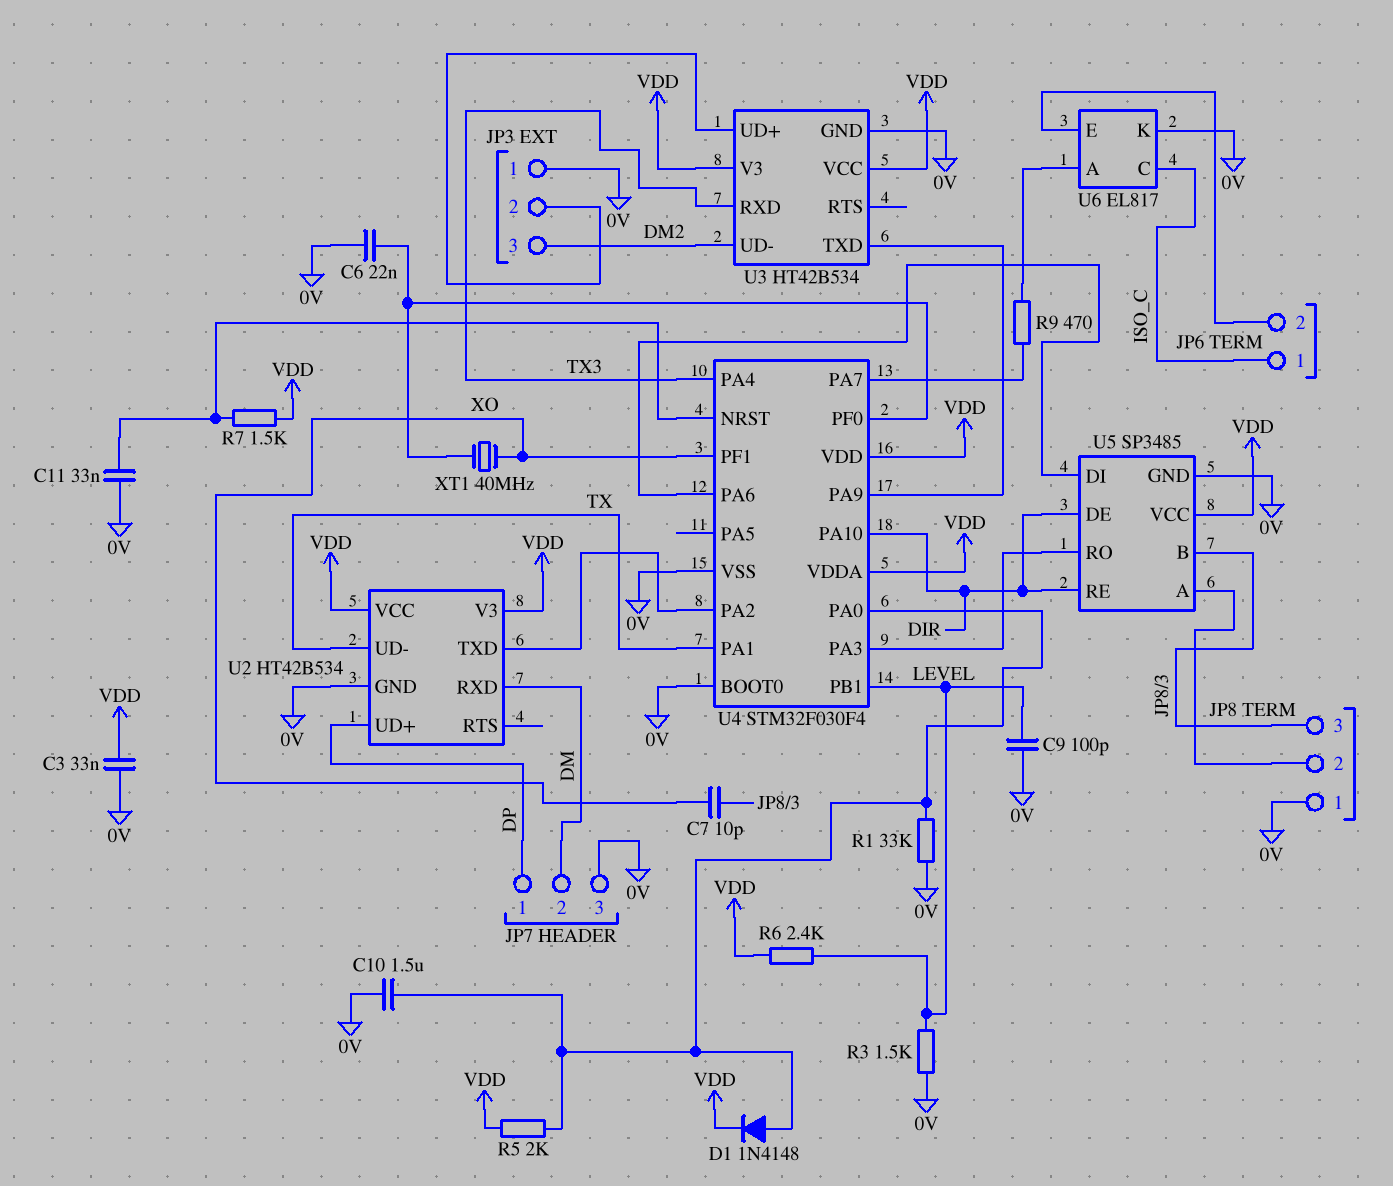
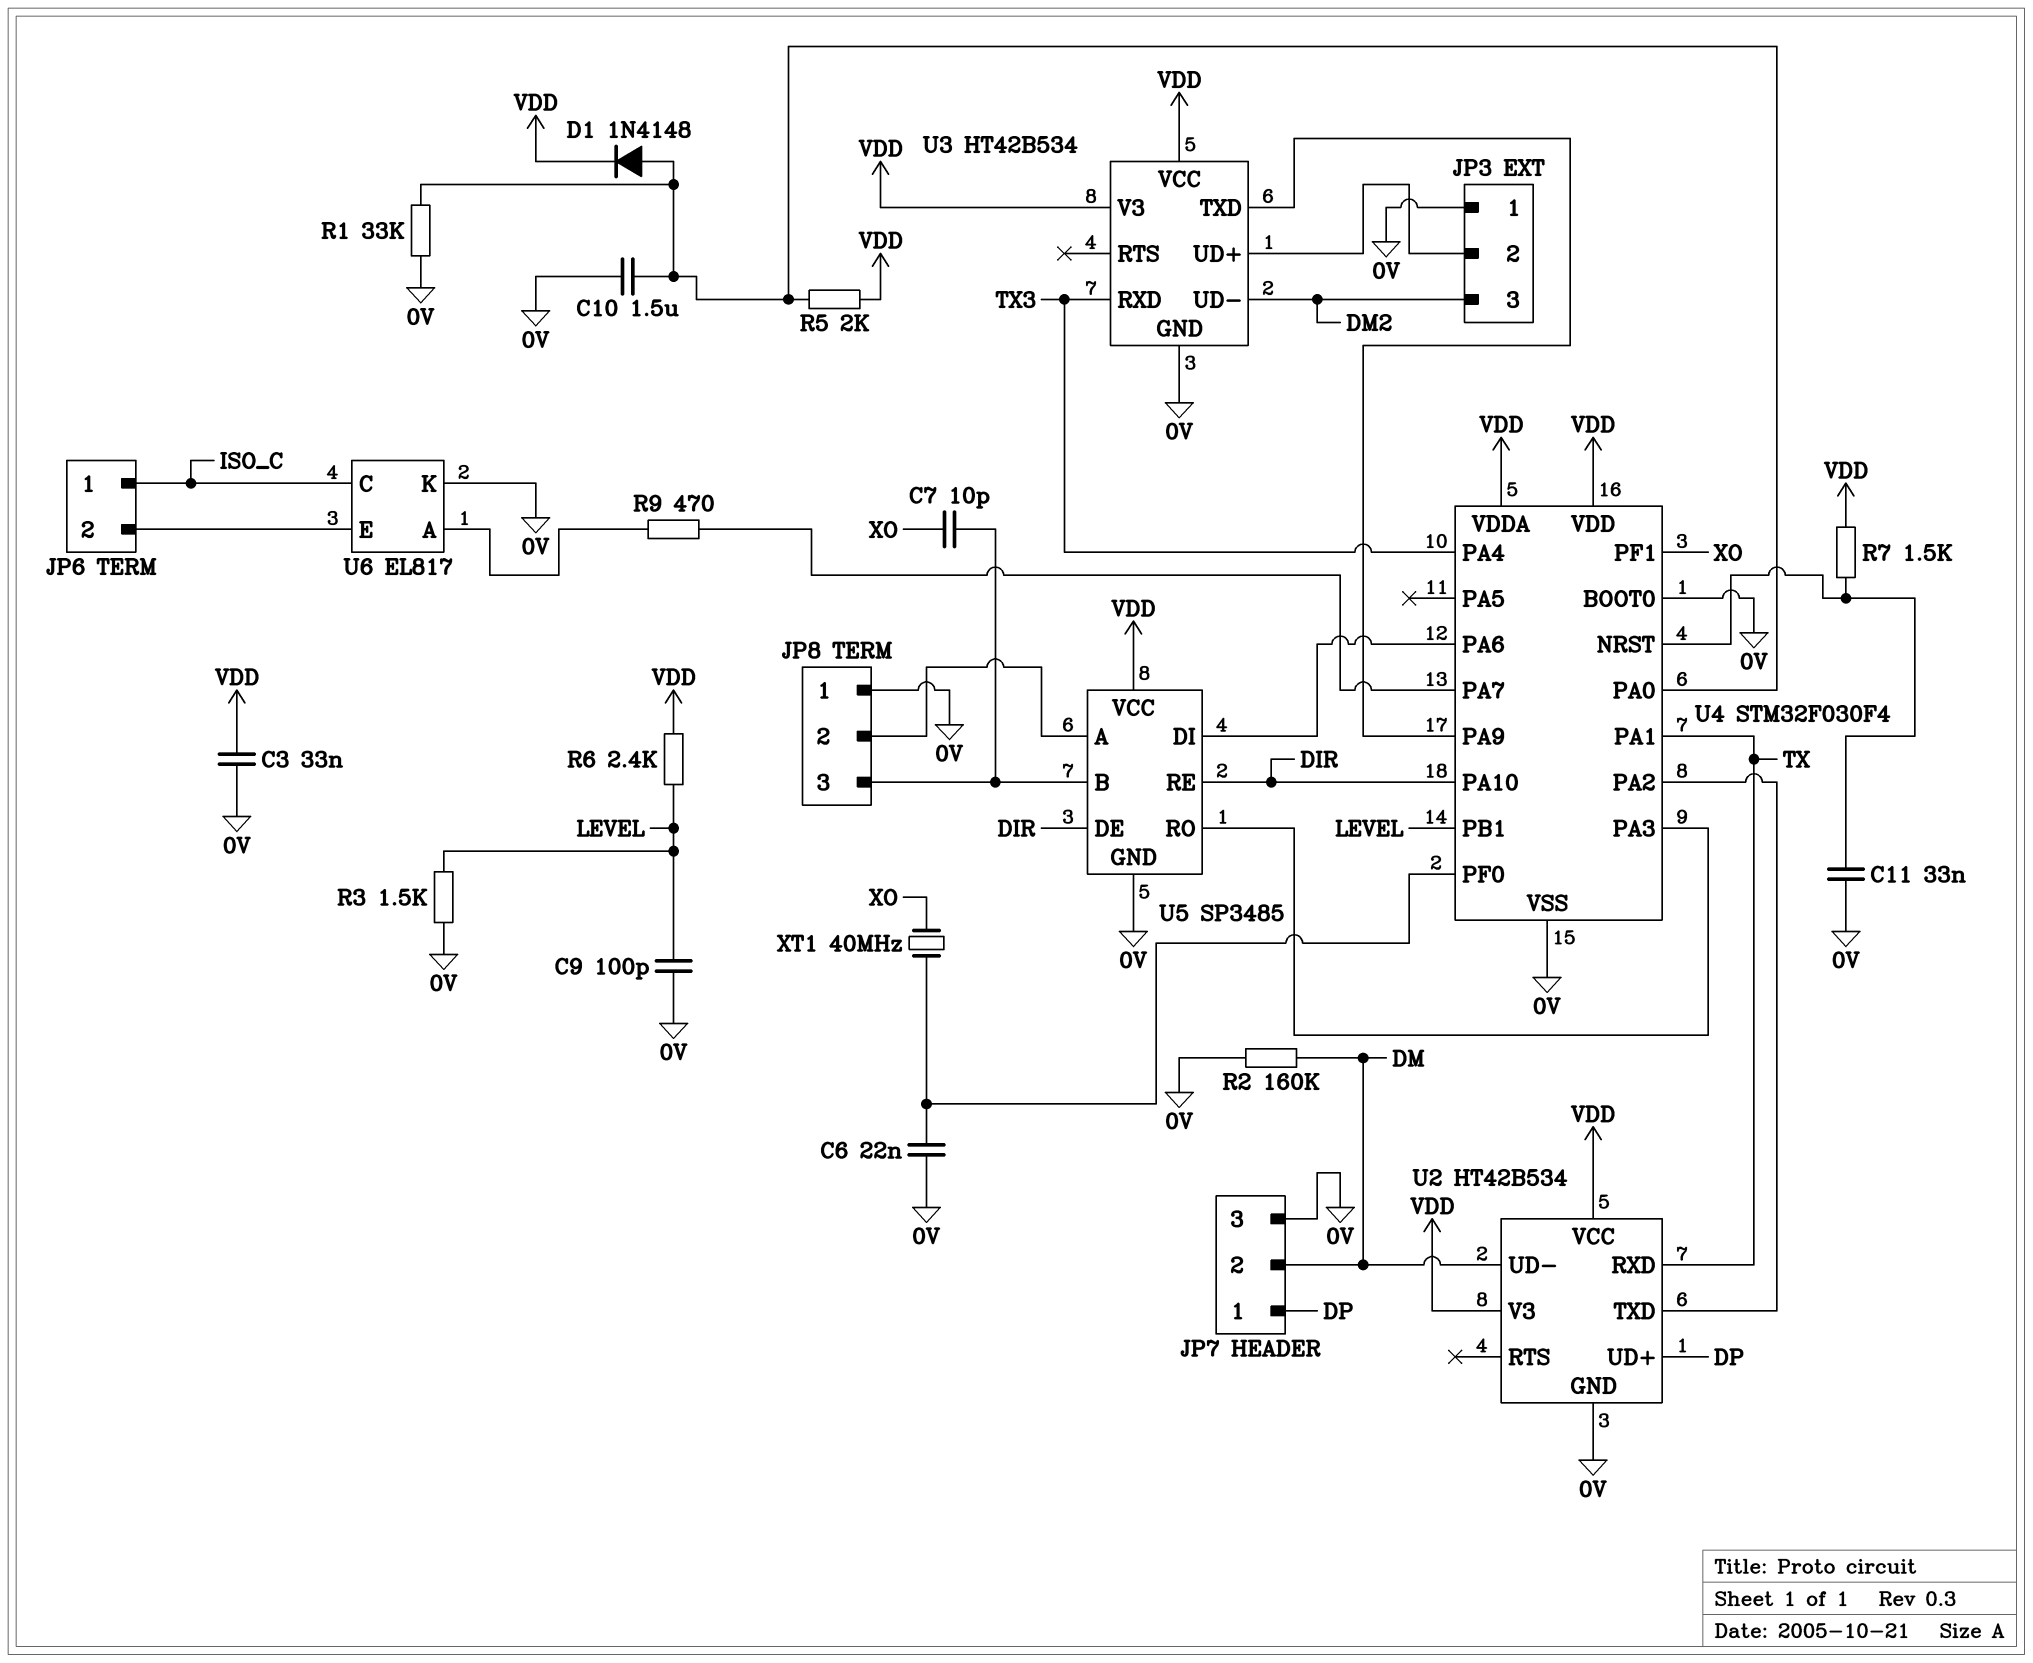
R2: none -> 160k (0V, DM)
U2 pin RXD: DM -> TX
U2 pin UD-: TX -> DM

